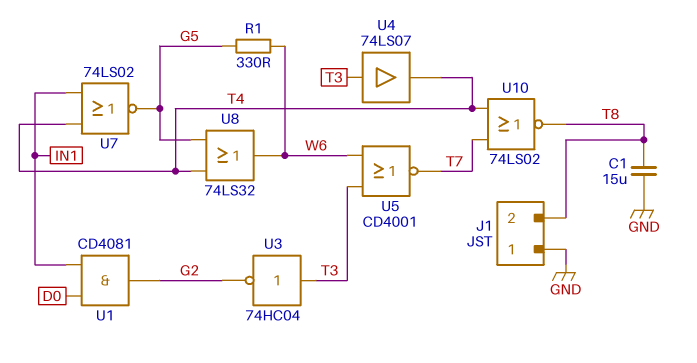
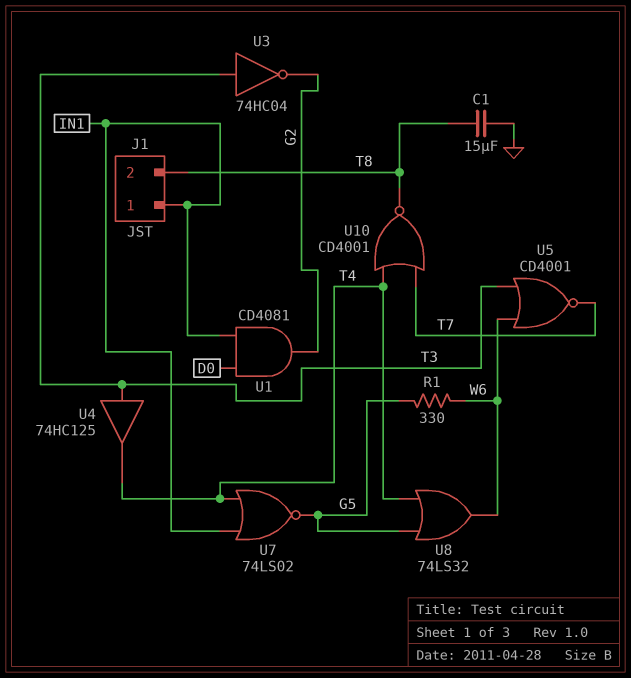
J1 pin 1: GND -> IN1
U4: buffer 74LS07 (in T3, out T4) -> buffer 74HC125 (in T3, out T4)
U10: NOR 74LS02 (in T4, in T7, out T8) -> NOR CD4001 (in T4, in T7, out T8)

